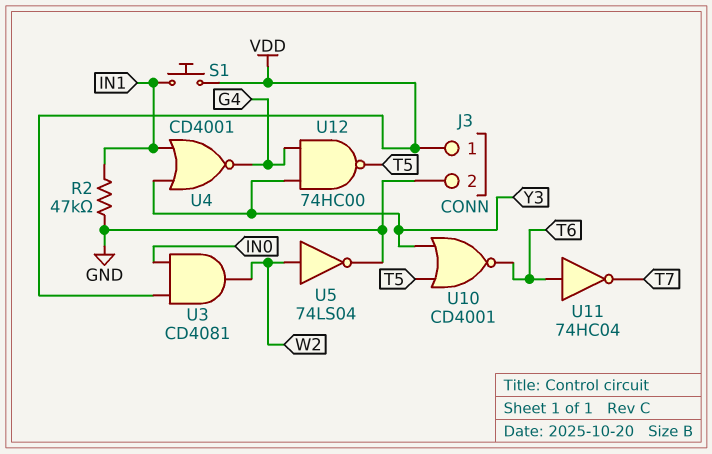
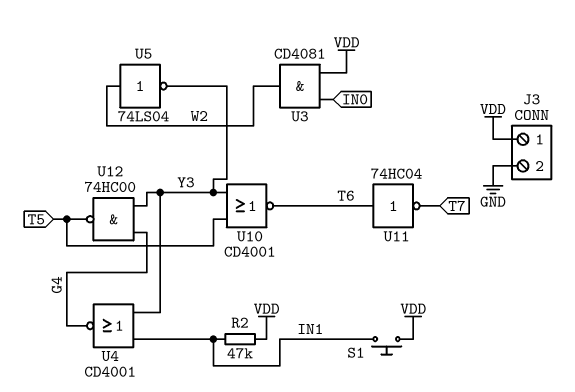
R2: 47k (GND, IN1) -> 47k (IN1, VDD)
U5: NOT 74LS04 (in W2, out GND) -> NOT 74LS04 (in W2, out Y3)

